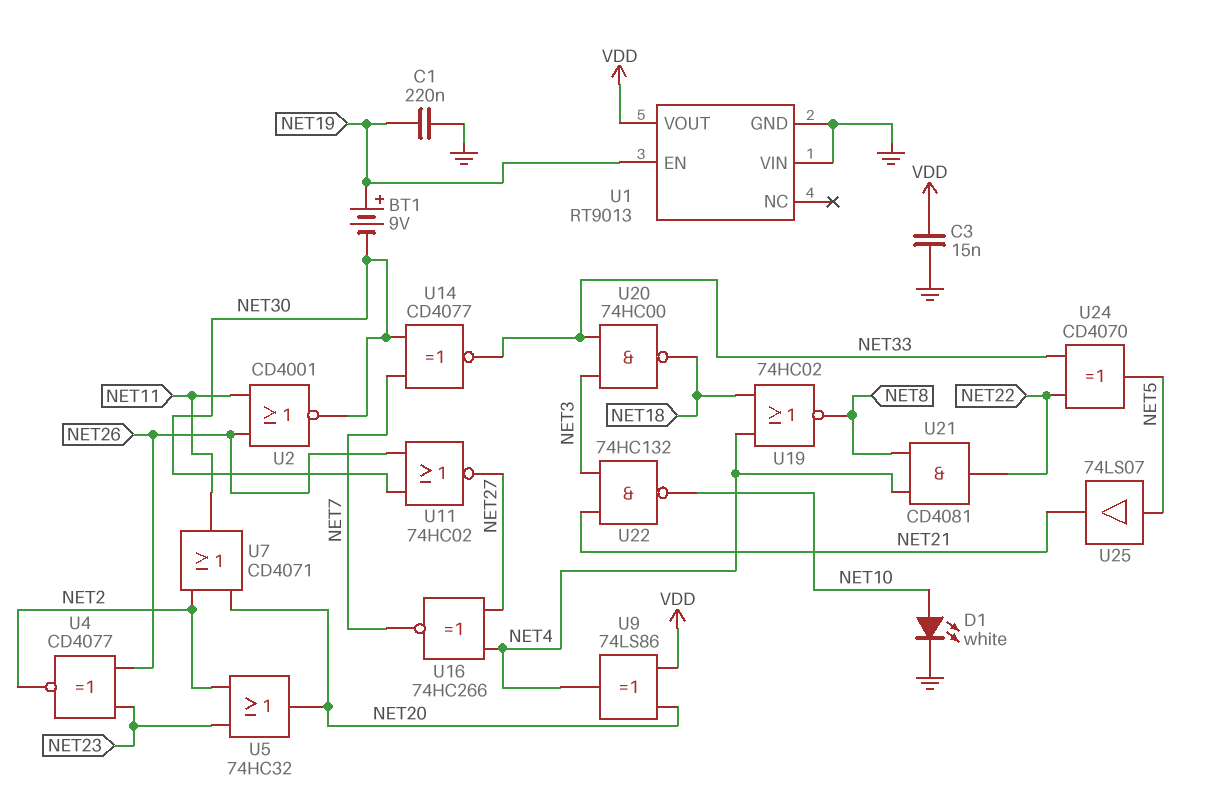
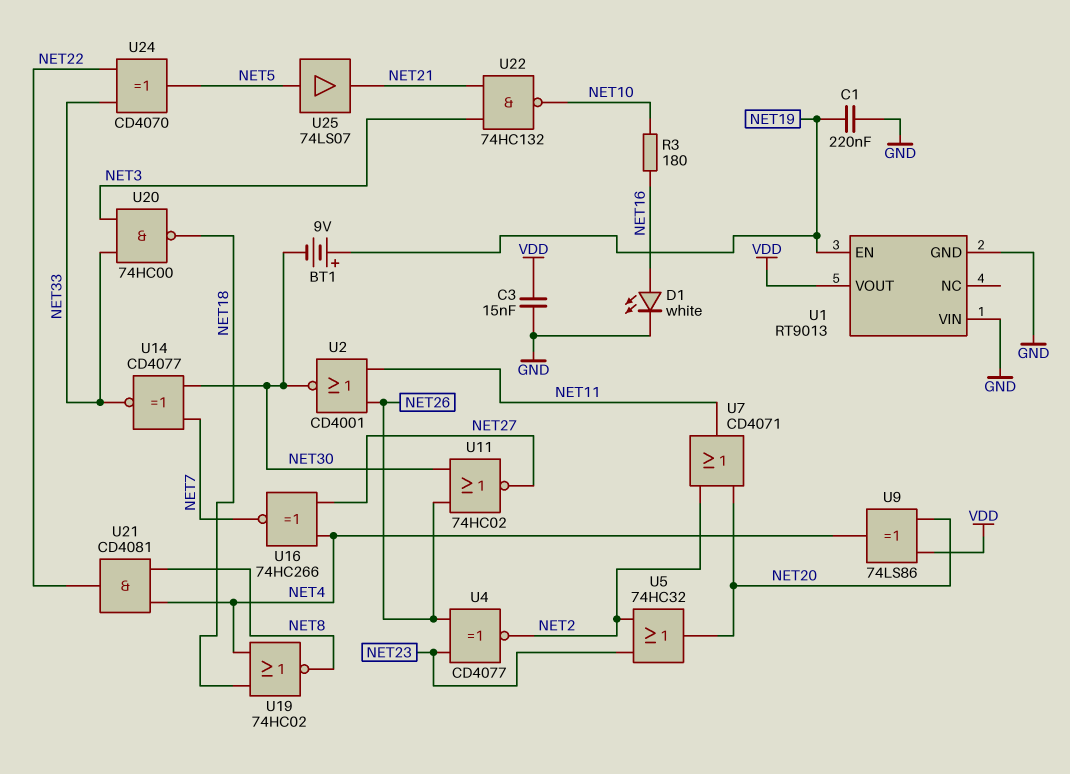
D1: LED white (A NET10, K GND) -> LED white (A NET16, K GND)
R3: none -> 180 (NET10, NET16)

